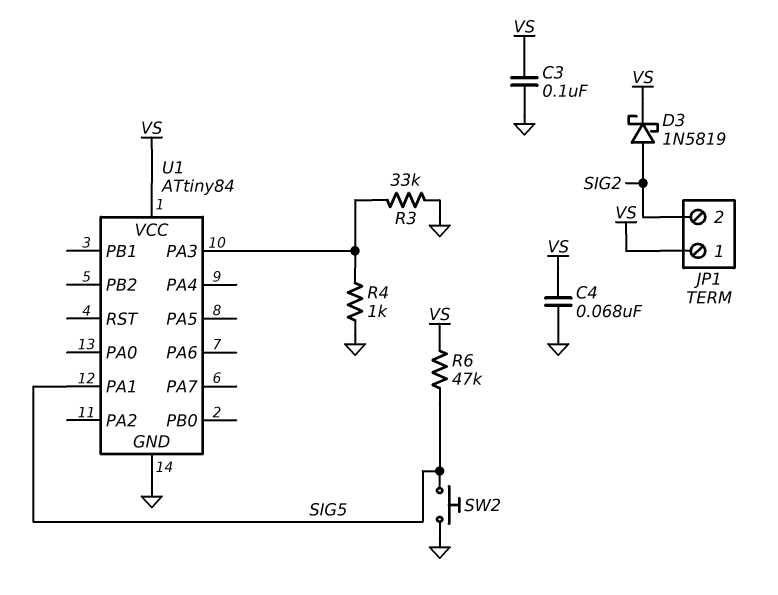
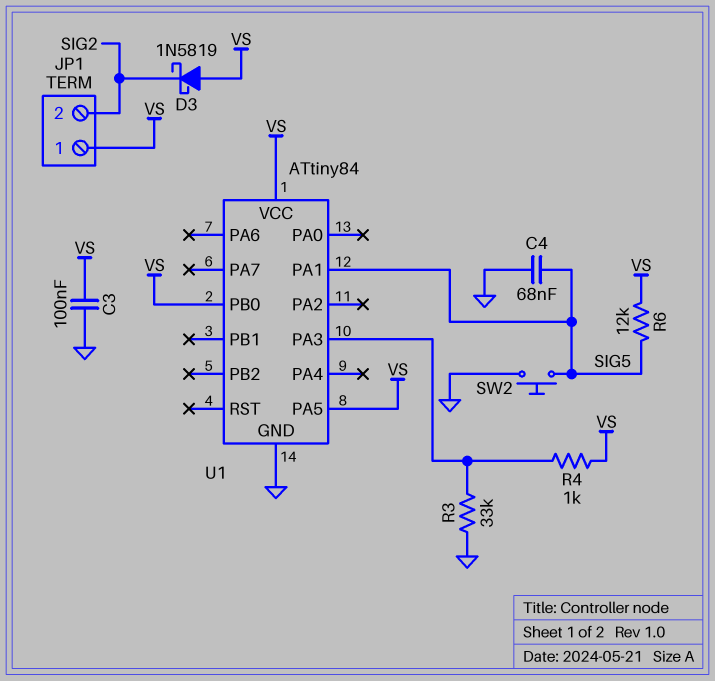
C4: 68nF (GND, VS) -> 68nF (GND, SIG5)
D3: schottky 1N5819 (A SIG2, K VS) -> schottky 1N5819 (A VS, K SIG2)
R4: 1k (GND, U1/PA3) -> 1k (U1/PA3, VS)
R6: 47k (SIG5, VS) -> 12k (SIG5, VS)
U1 pin PA5: none -> VS
U1 pin PB0: none -> VS

